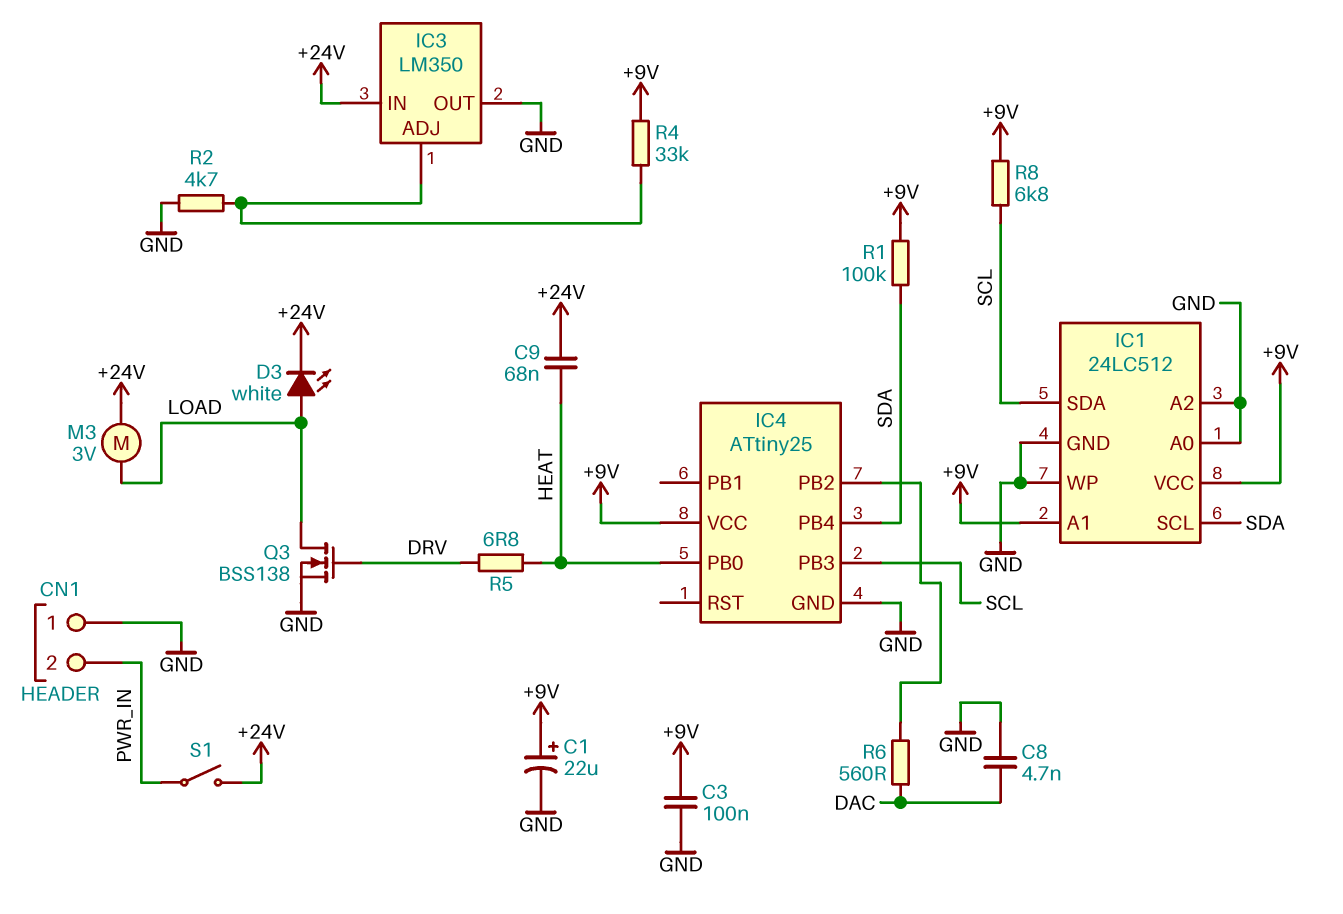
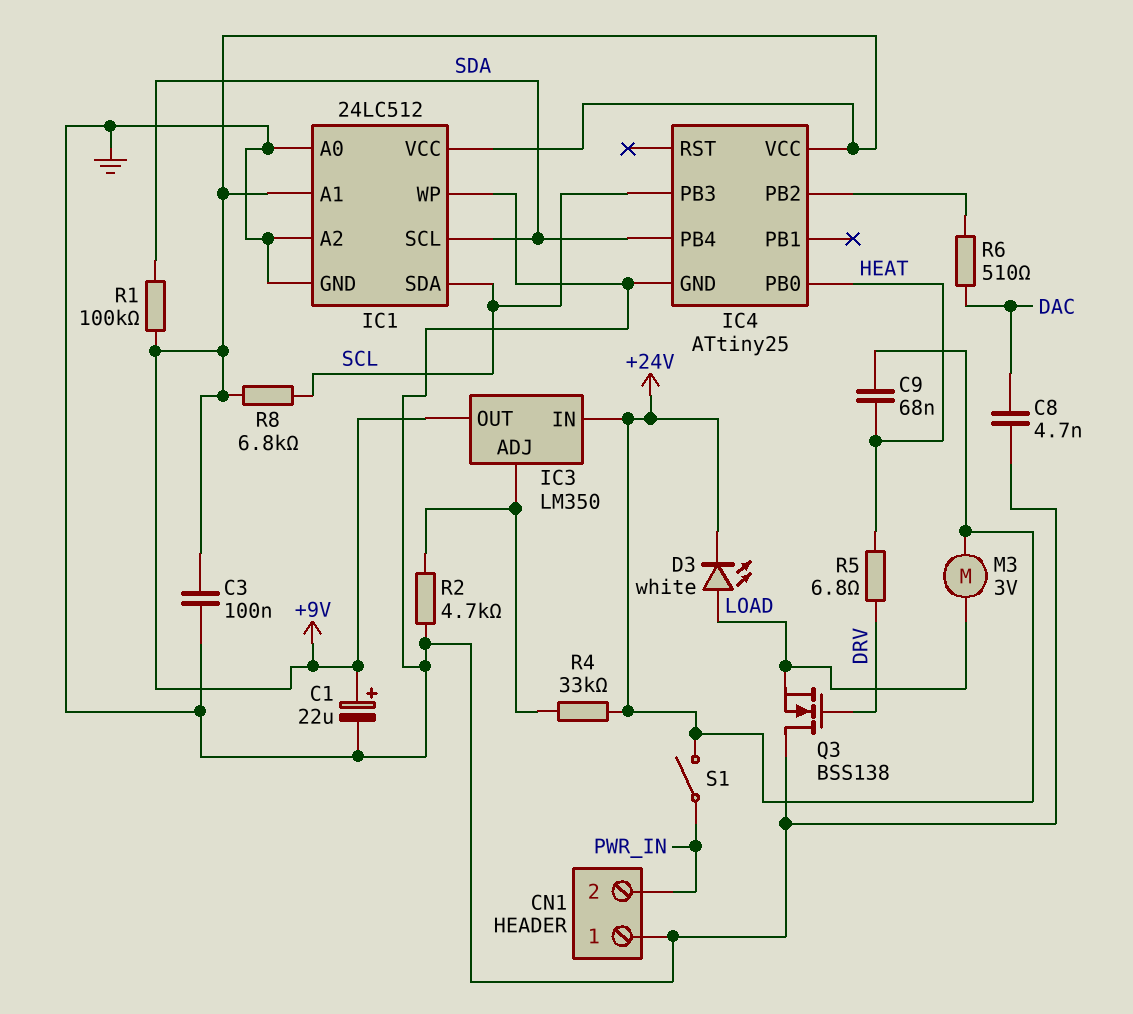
IC3 pin OUT: GND -> +9V
Q3: NMOS BSS138 (G DRV, D LOAD, S GND) -> NMOS BSS138 (G DRV, D GND, S LOAD)
R4: 33k (+9V, IC3/ADJ) -> 33k (+24V, IC3/ADJ)
R6: 560 (DAC, IC4/PB2) -> 510 (DAC, IC4/PB2)

